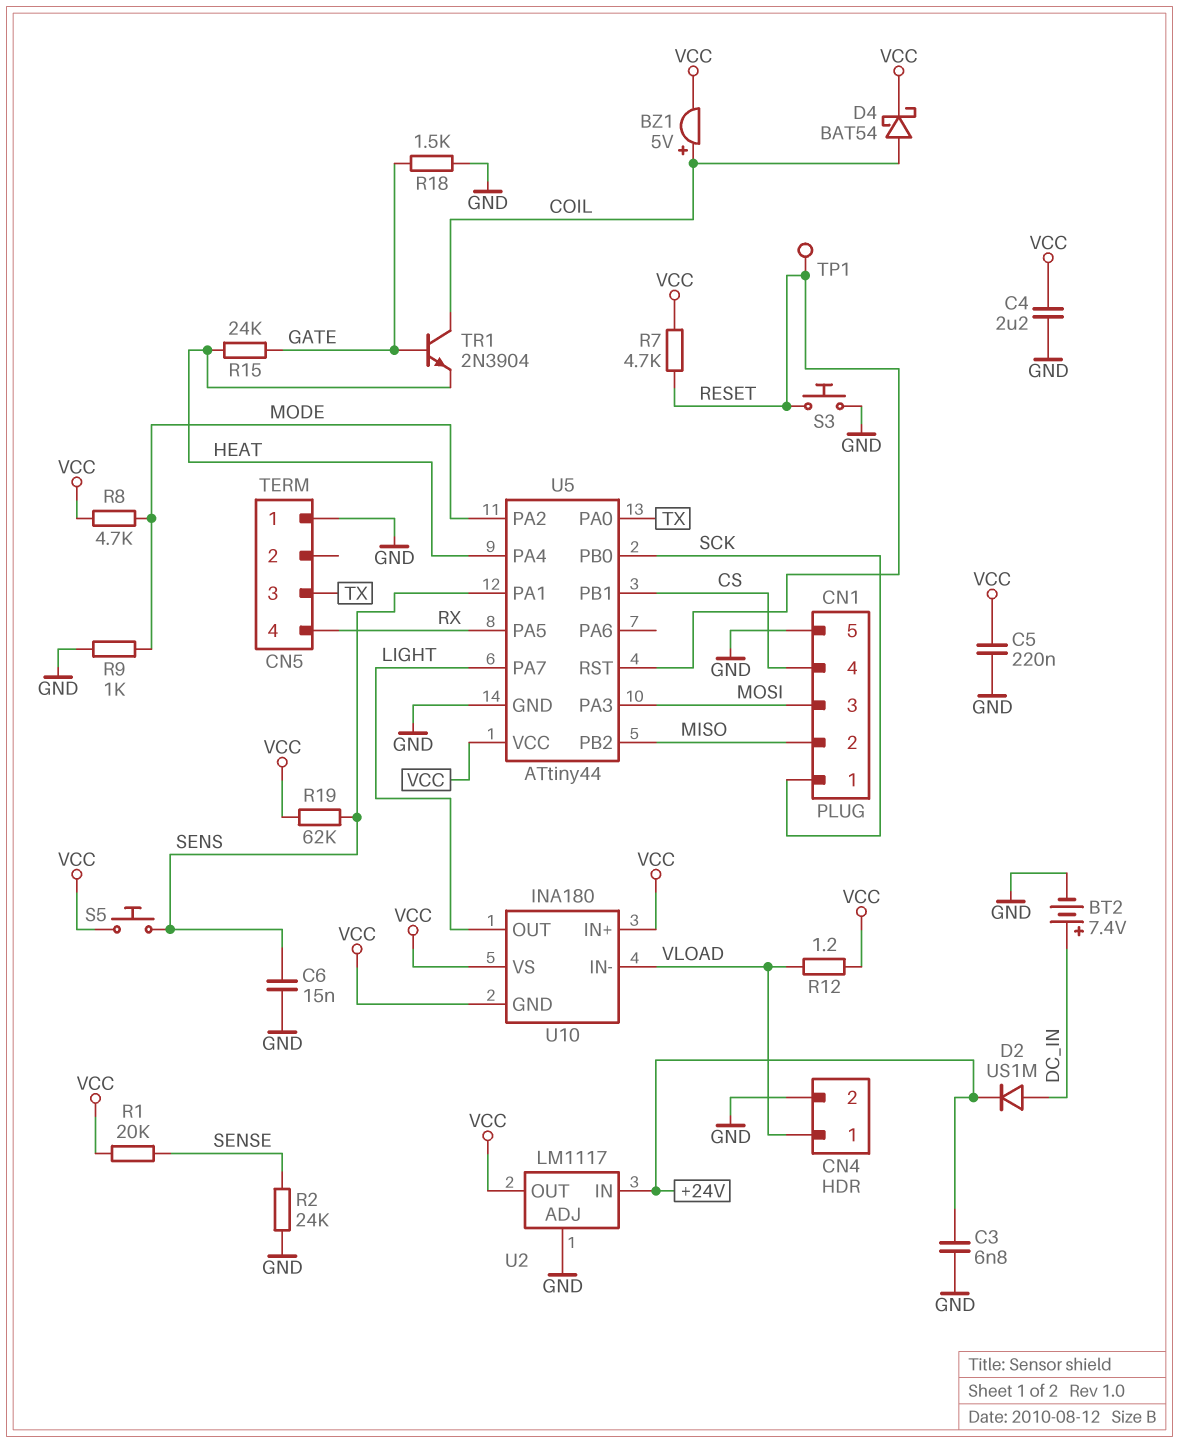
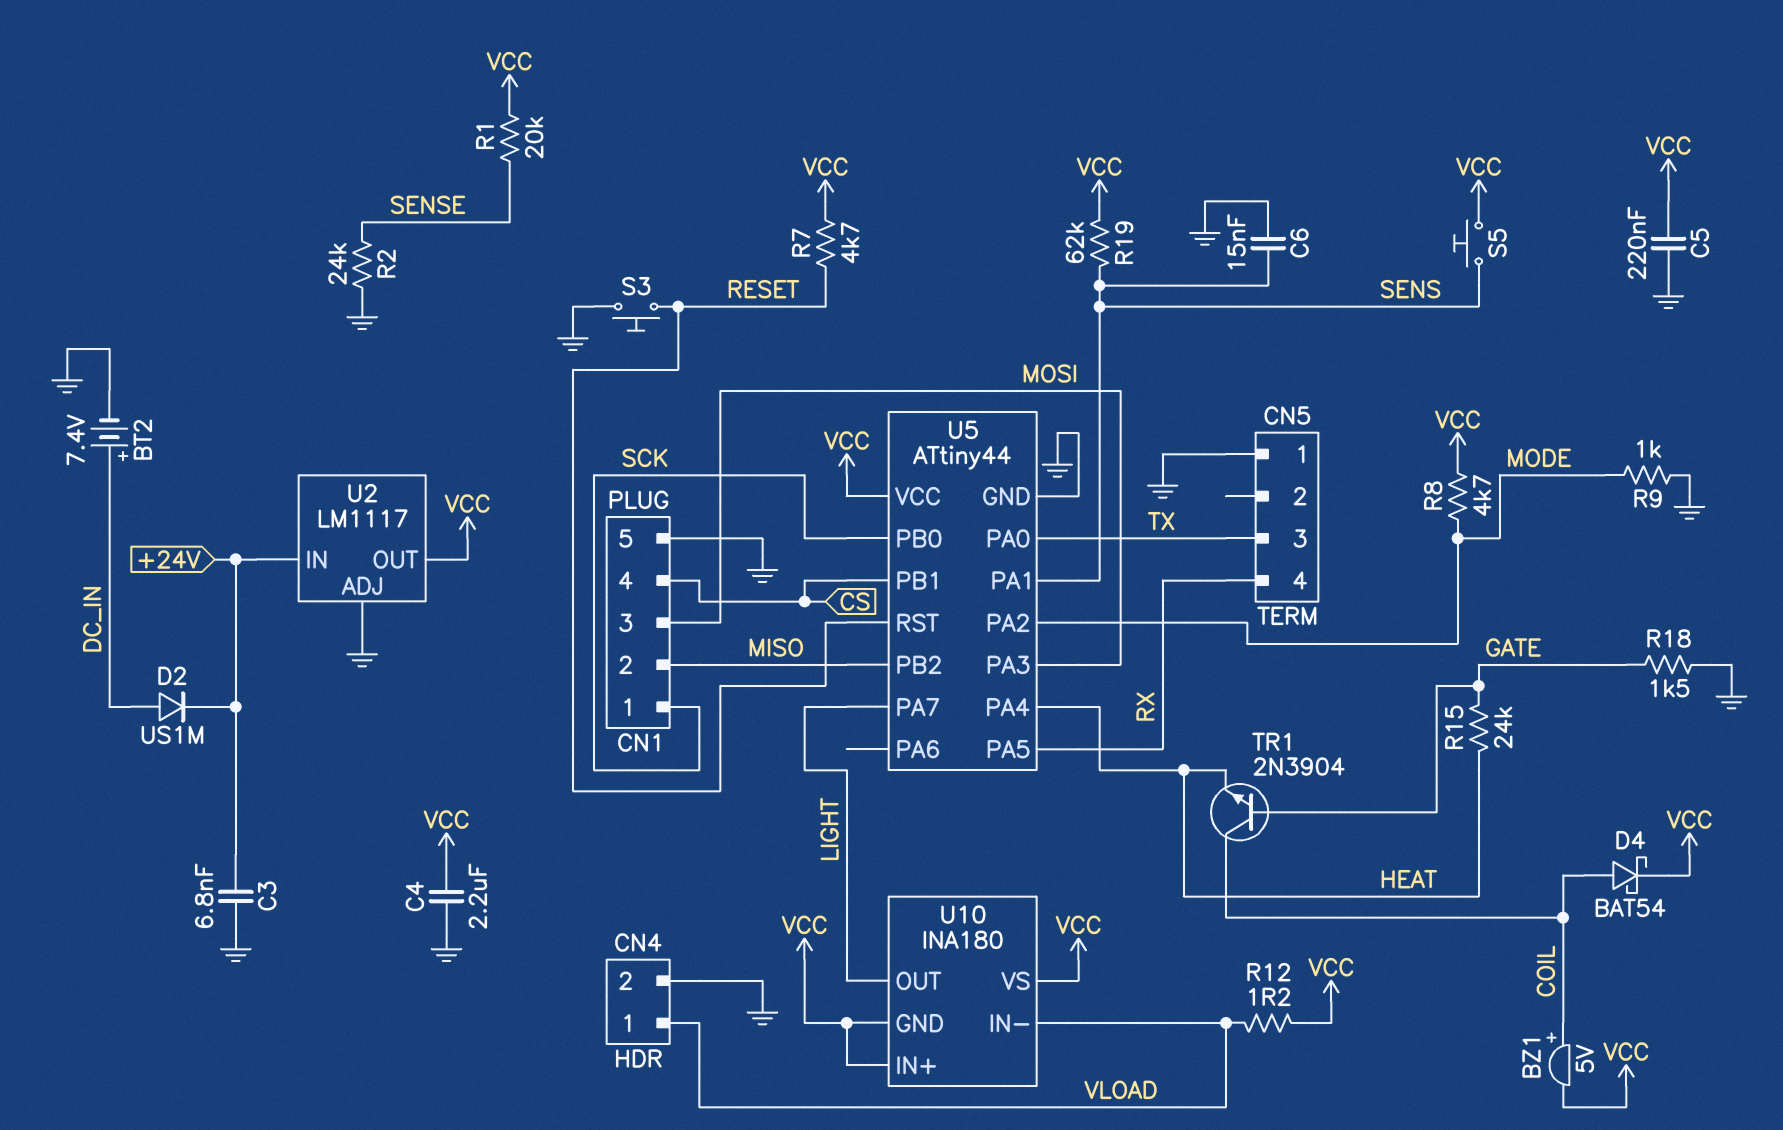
TP1: test point (RESET) -> none

